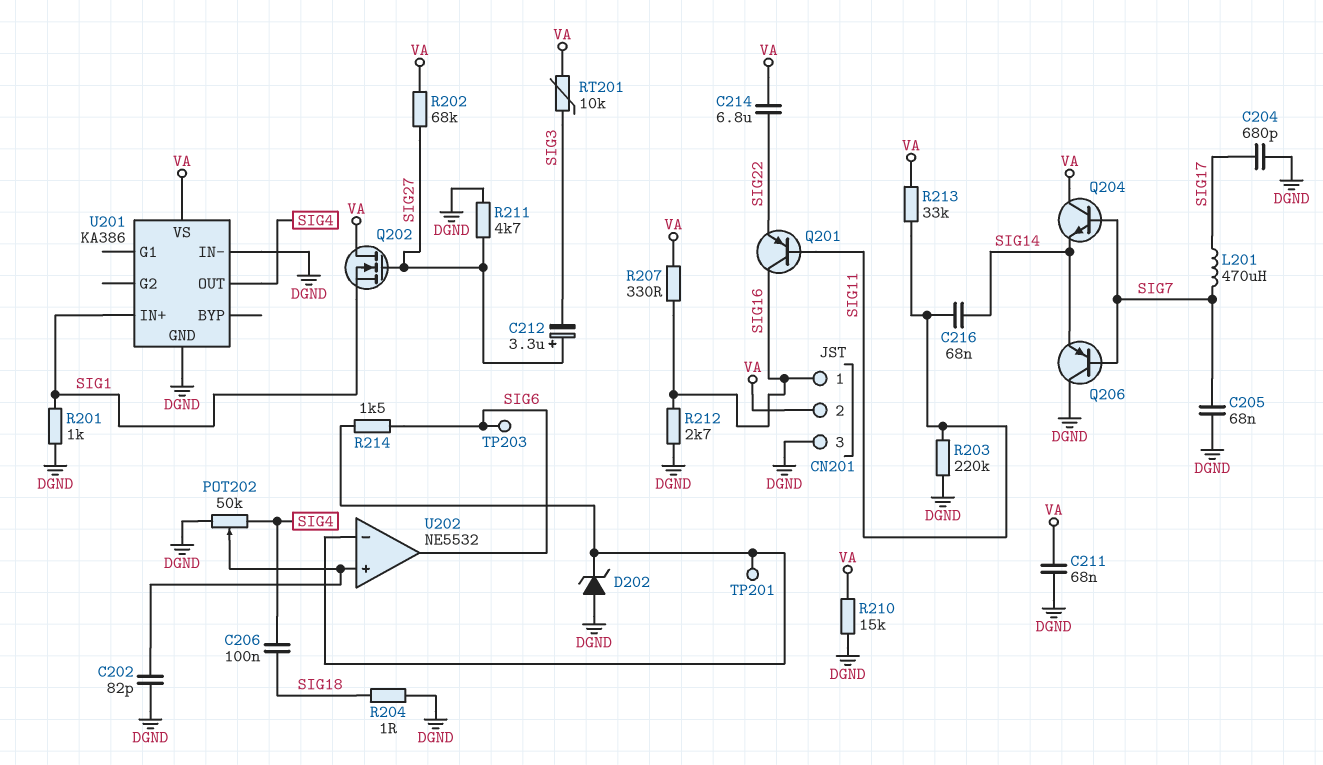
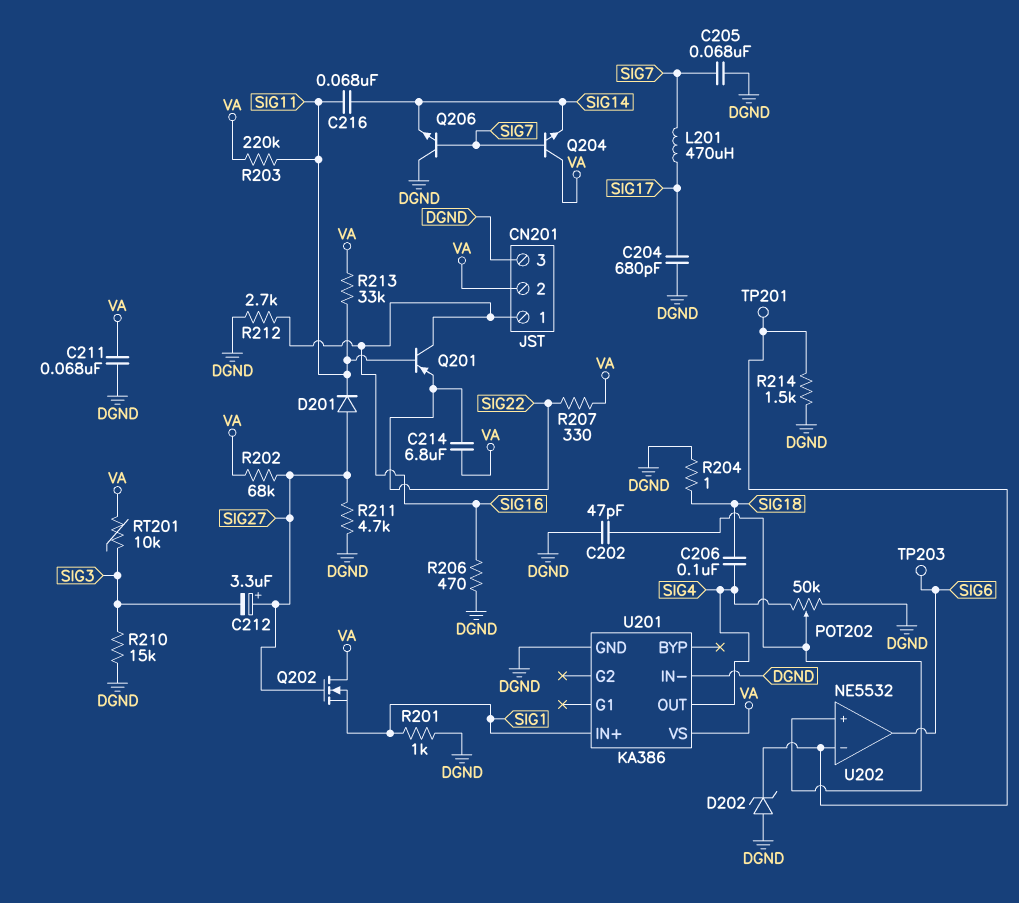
C202: 82pF (DGND, U202/in+) -> 47pF (DGND, U202/in+)
D201: none -> diode (A SIG27, K SIG11)
Q206: PNP (B SIG7, C DGND, E SIG14) -> NPN (B SIG7, C DGND, E SIG14)
R203: 220k (DGND, SIG11) -> 220k (SIG11, VA)
R206: none -> 470 (DGND, SIG16)
R207: 330 (SIG16, VA) -> 330 (SIG22, VA)
R210: 15k (DGND, VA) -> 15k (DGND, SIG3)
R214: 1.5k (SIG6, U202/in-) -> 1.5k (DGND, U202/in-)

